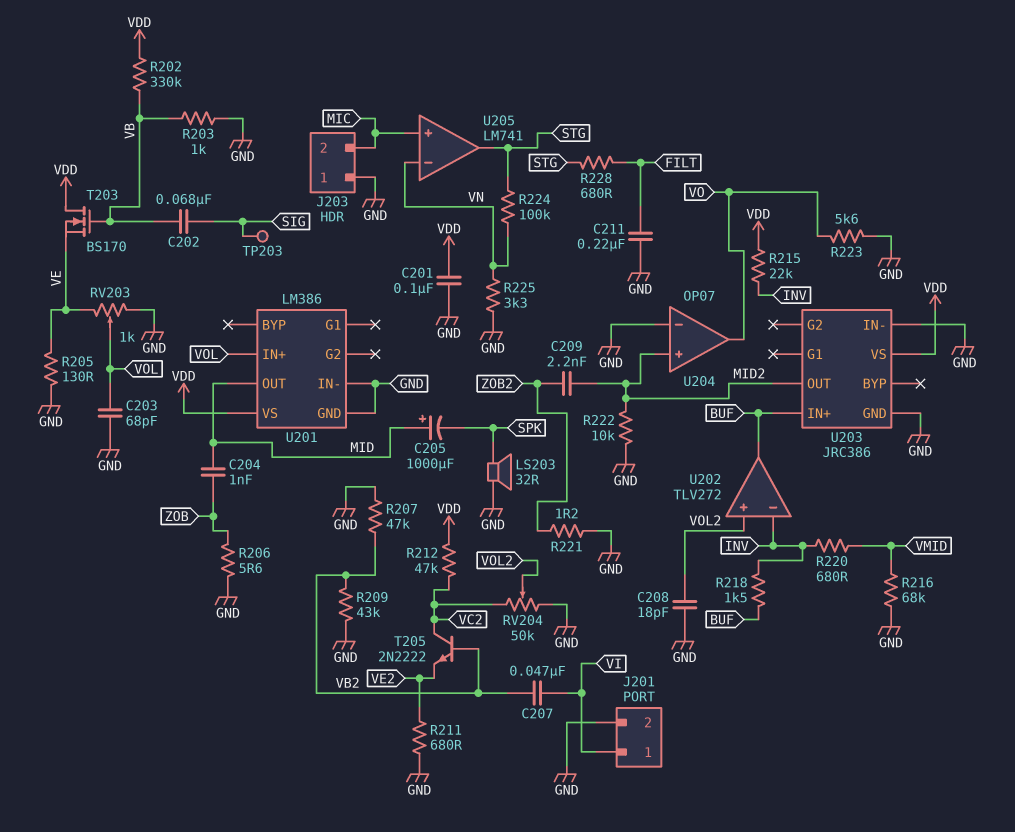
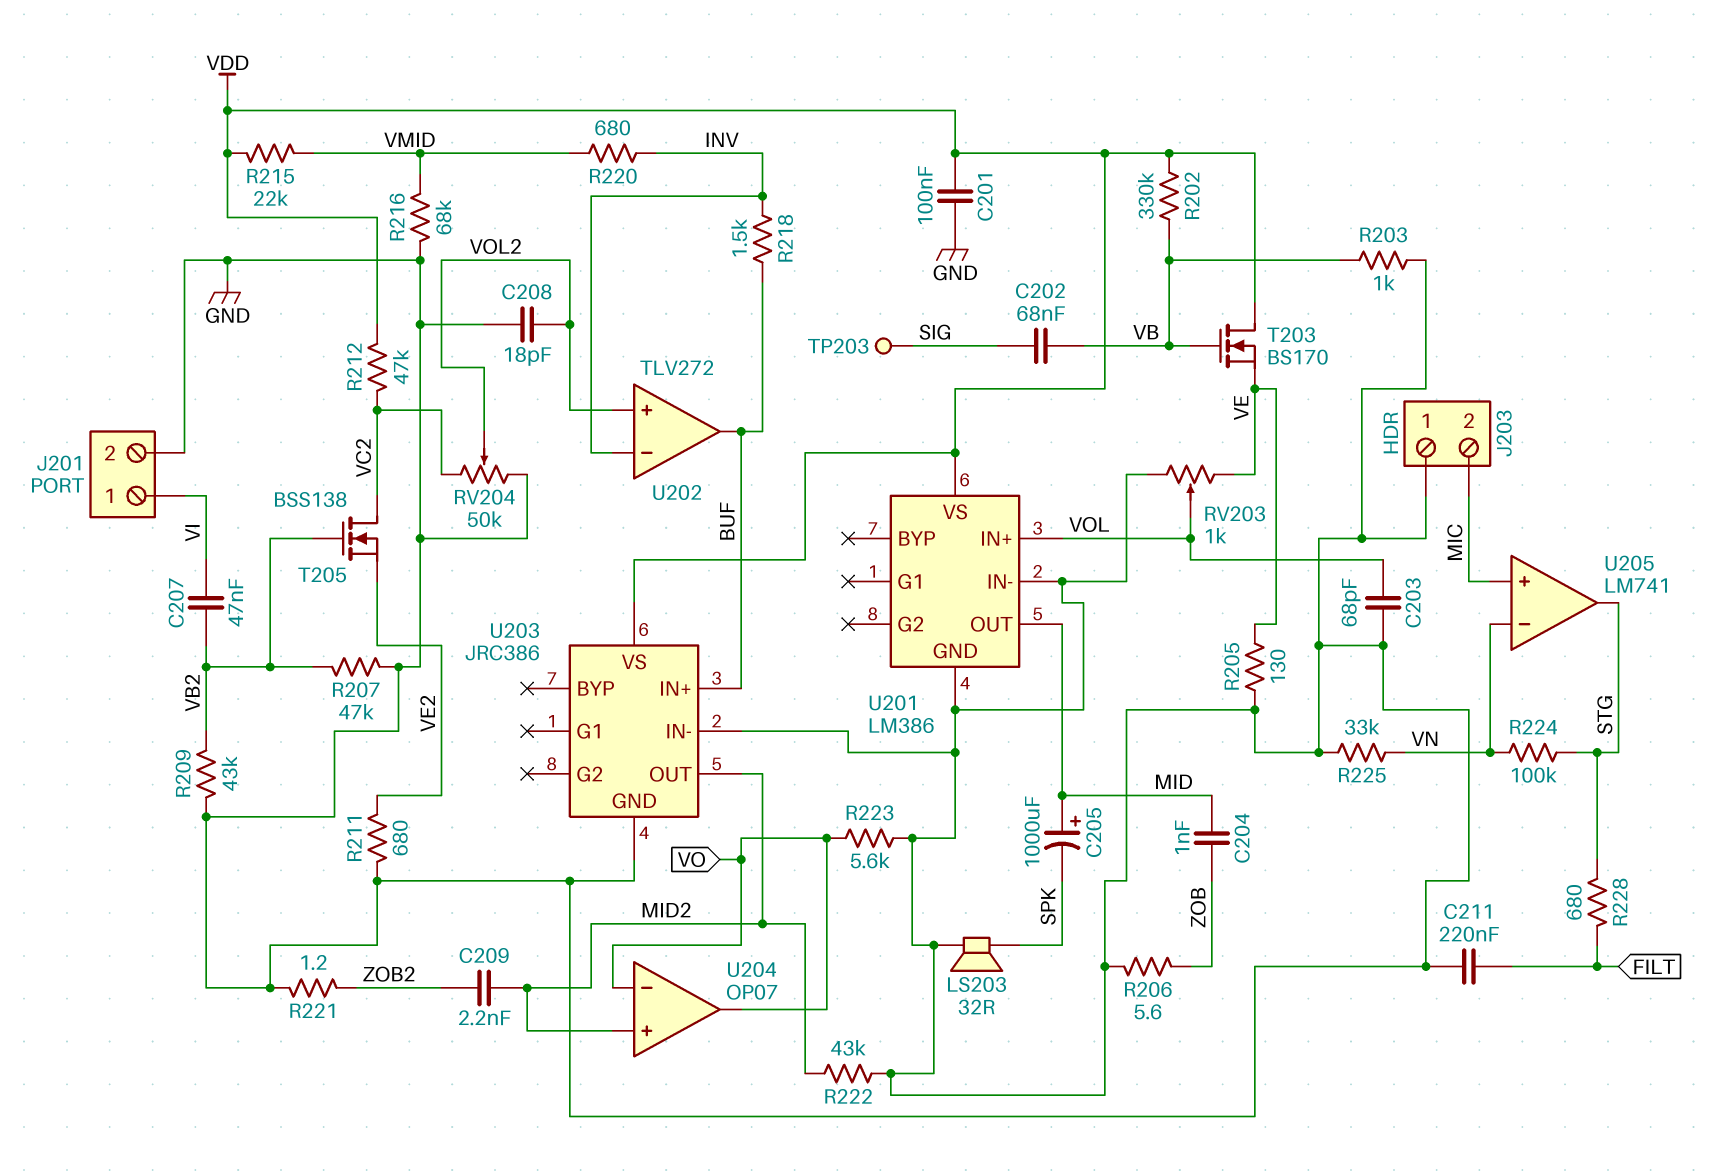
R215: 22k (INV, VDD) -> 22k (VDD, VMID)
R222: 10k (GND, MID2) -> 43k (GND, MID2)
R225: 3.3k (GND, VN) -> 33k (GND, VN)
T205: NPN 2N2222 (B VB2, C VC2, E VE2) -> NMOS BSS138 (G VB2, D VC2, S VE2)
U204 pin in-: GND -> VO

